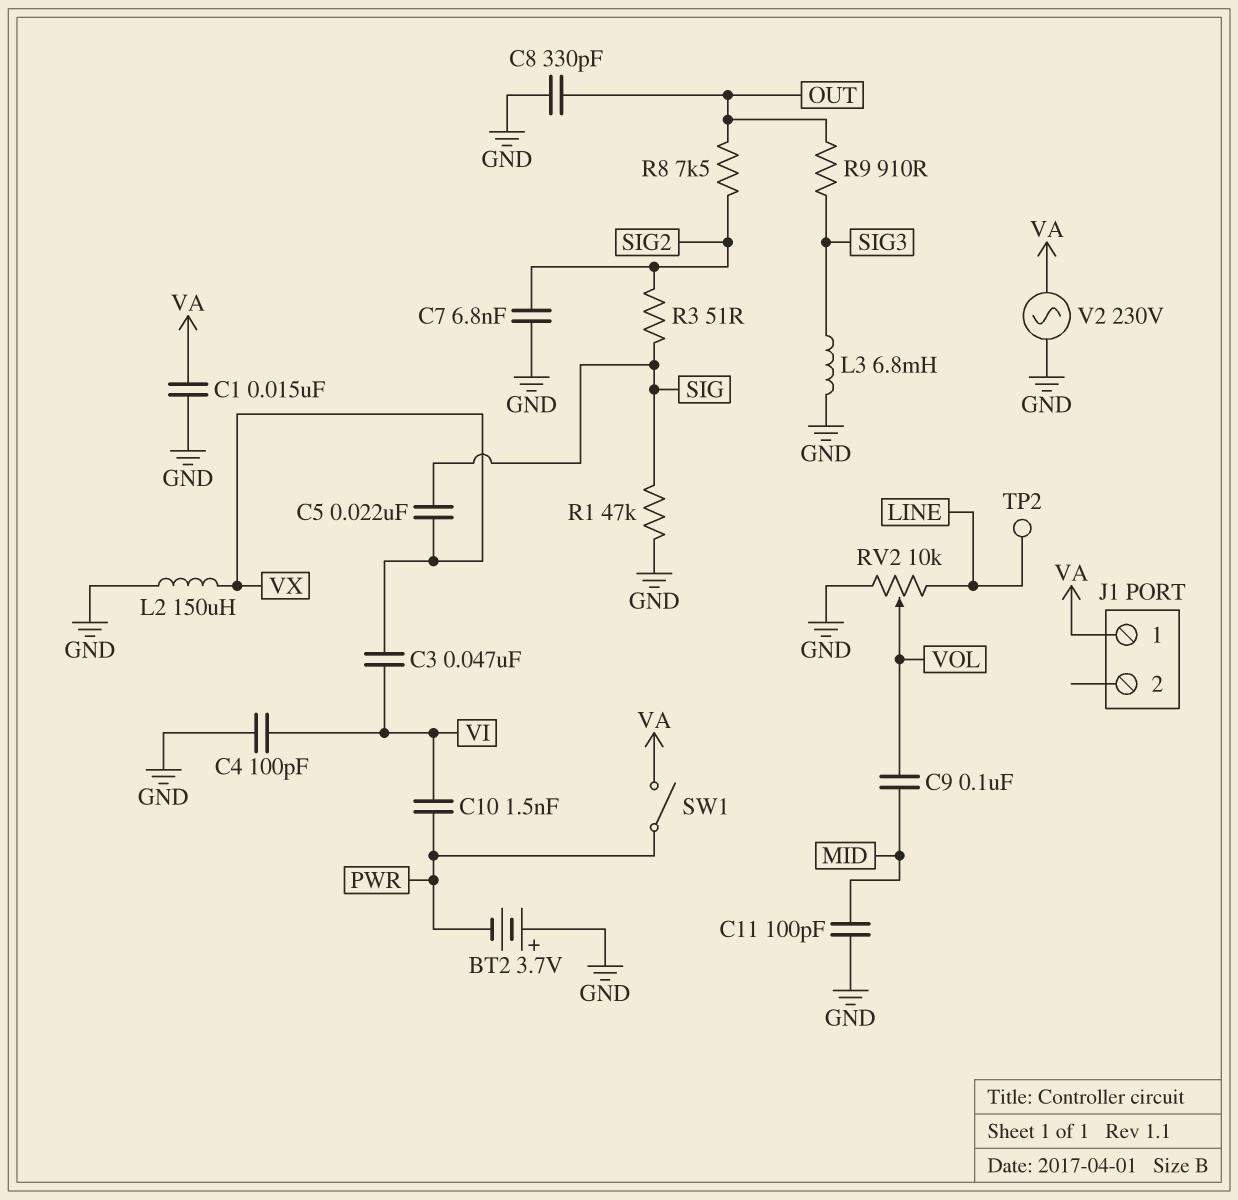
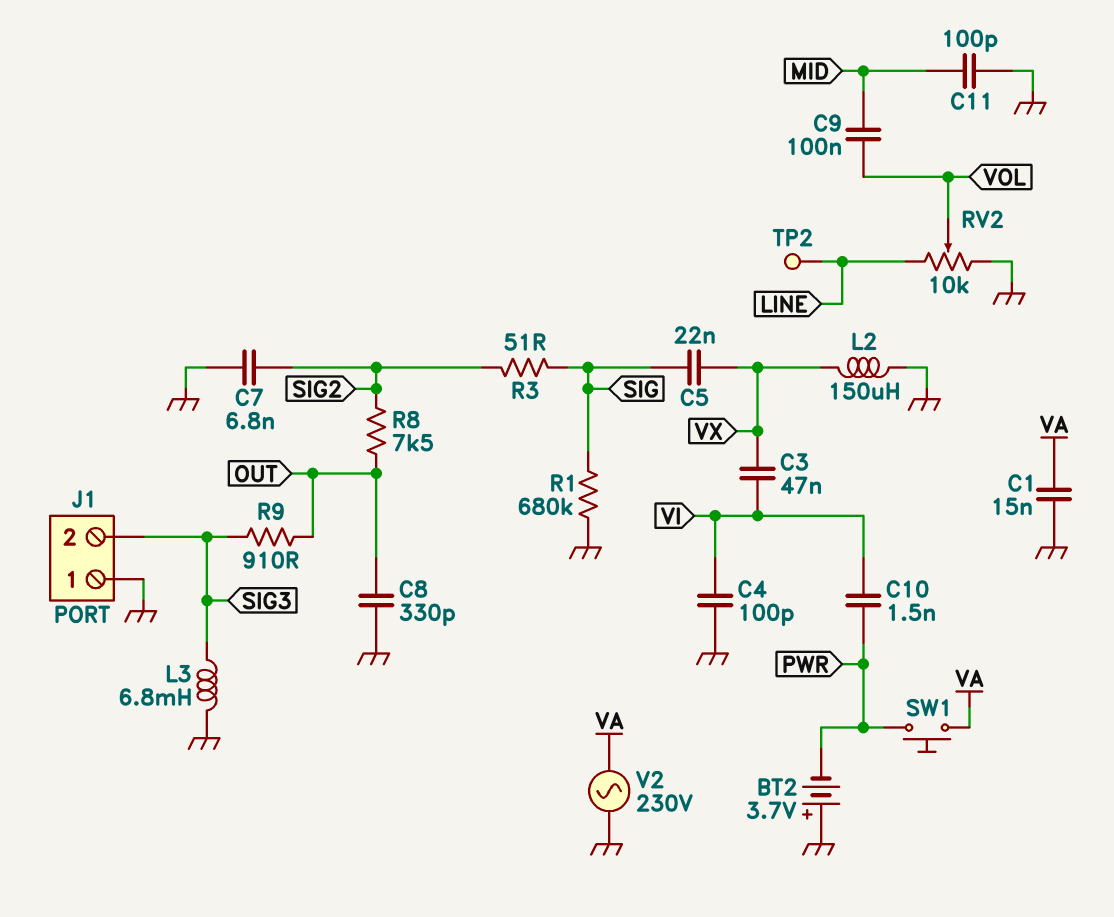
J1 pin 1: VA -> GND
J1 pin 2: none -> SIG3
R1: 47k (GND, SIG) -> 680k (GND, SIG)
SW1: switch (PWR, VA) -> button (PWR, VA)

